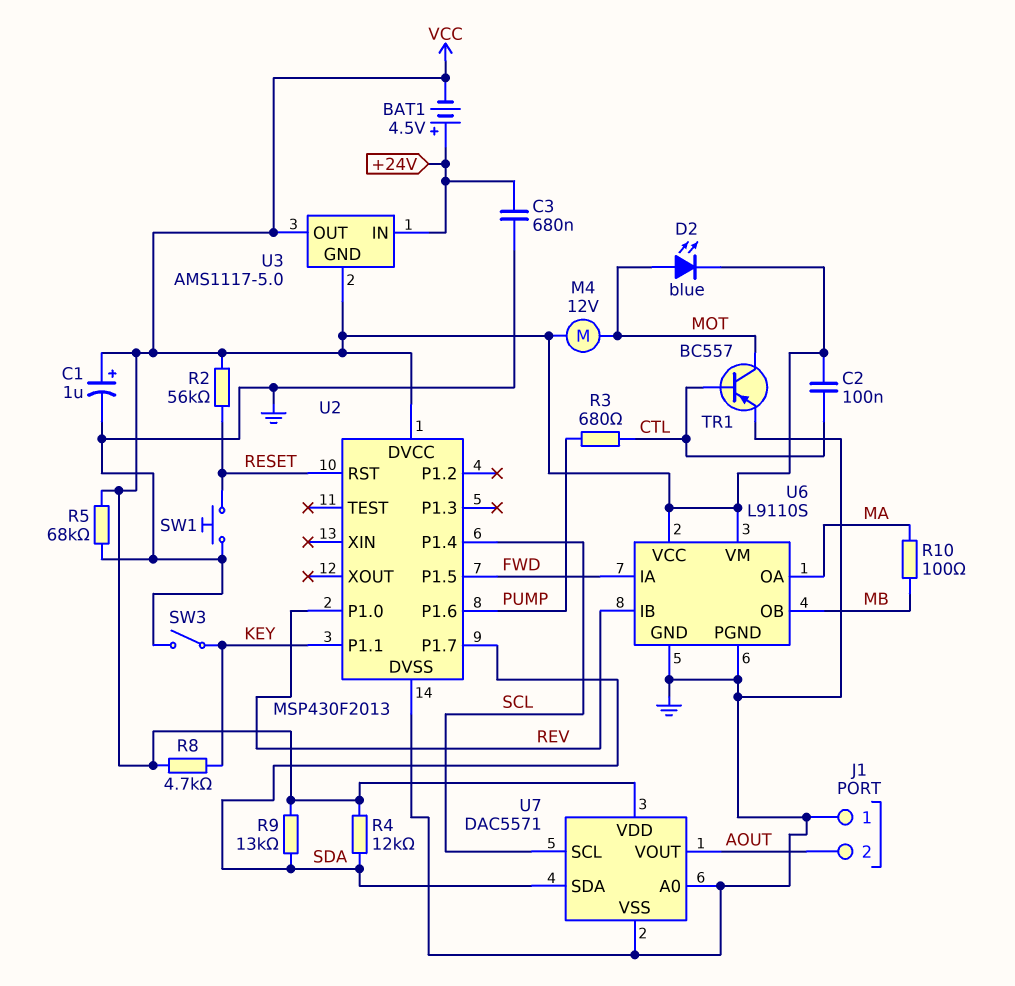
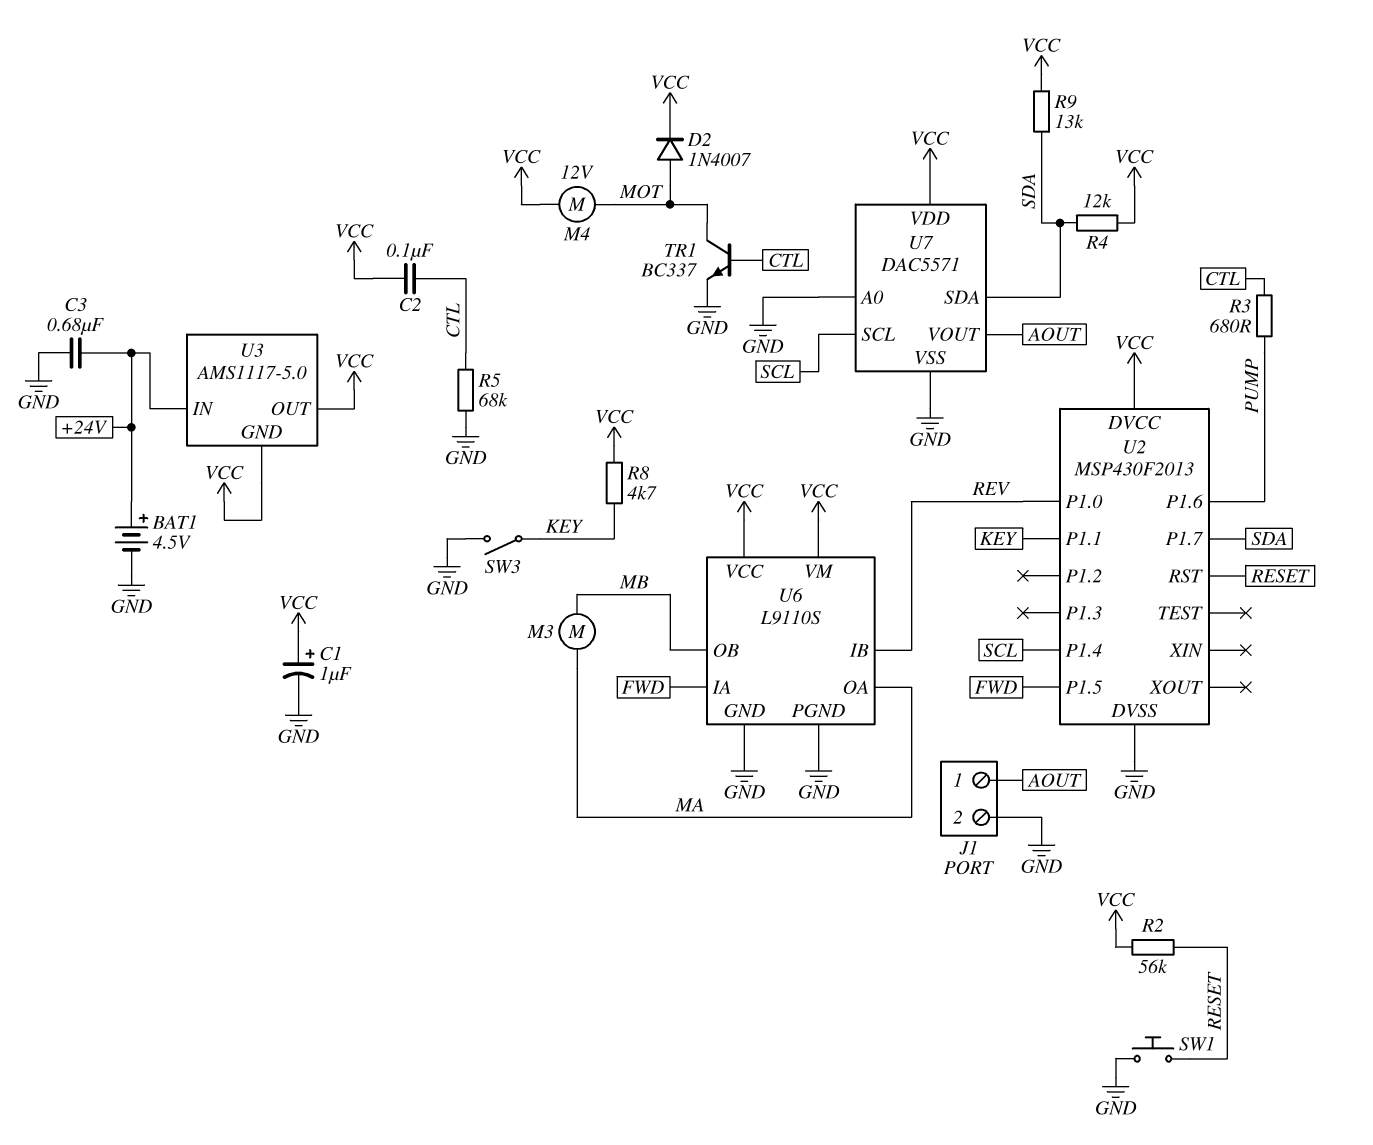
BAT1: 4.5V (plus +24V, minus VCC) -> 4.5V (plus +24V, minus GND)
D2: LED blue (A MOT, K VCC) -> diode 1N4007 (A MOT, K VCC)
J1 pin 1: GND -> AOUT
J1 pin 2: AOUT -> GND
M3: none -> motor (MA, MB)
R5: 68k (GND, VCC) -> 68k (CTL, GND)
R10: 100 (MA, MB) -> none
TR1: PNP BC557 (B CTL, C MOT, E GND) -> NPN BC337 (B CTL, C MOT, E GND)

